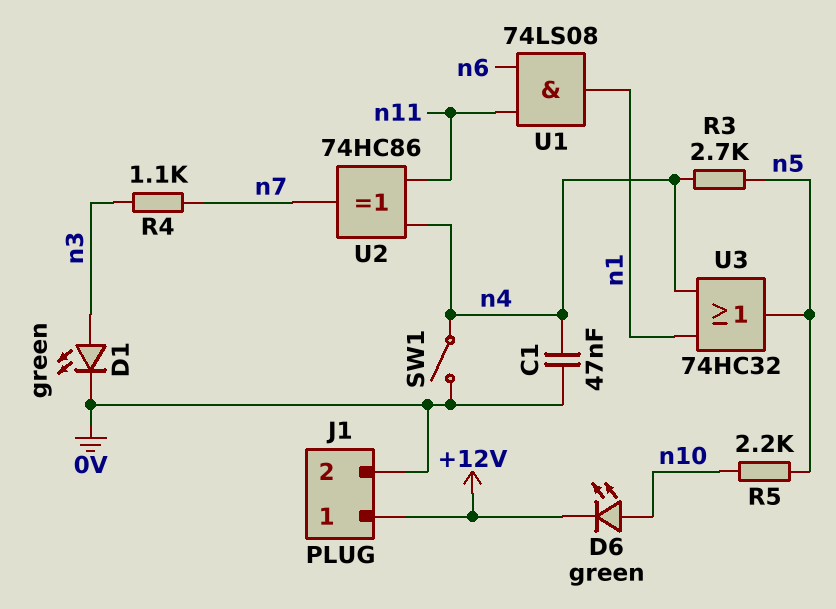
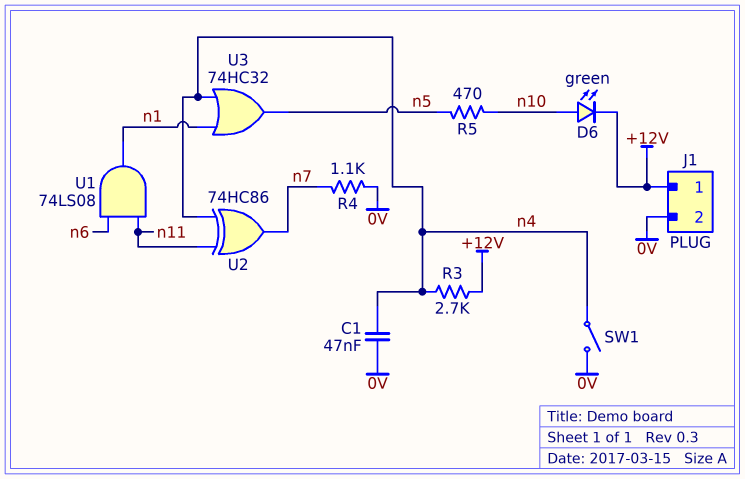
D1: LED green (A n3, K 0V) -> none
R3: 2.7k (n4, n5) -> 2.7k (+12V, n4)
R4: 1.1k (n3, n7) -> 1.1k (0V, n7)
R5: 2.2k (n5, n10) -> 470 (n5, n10)

